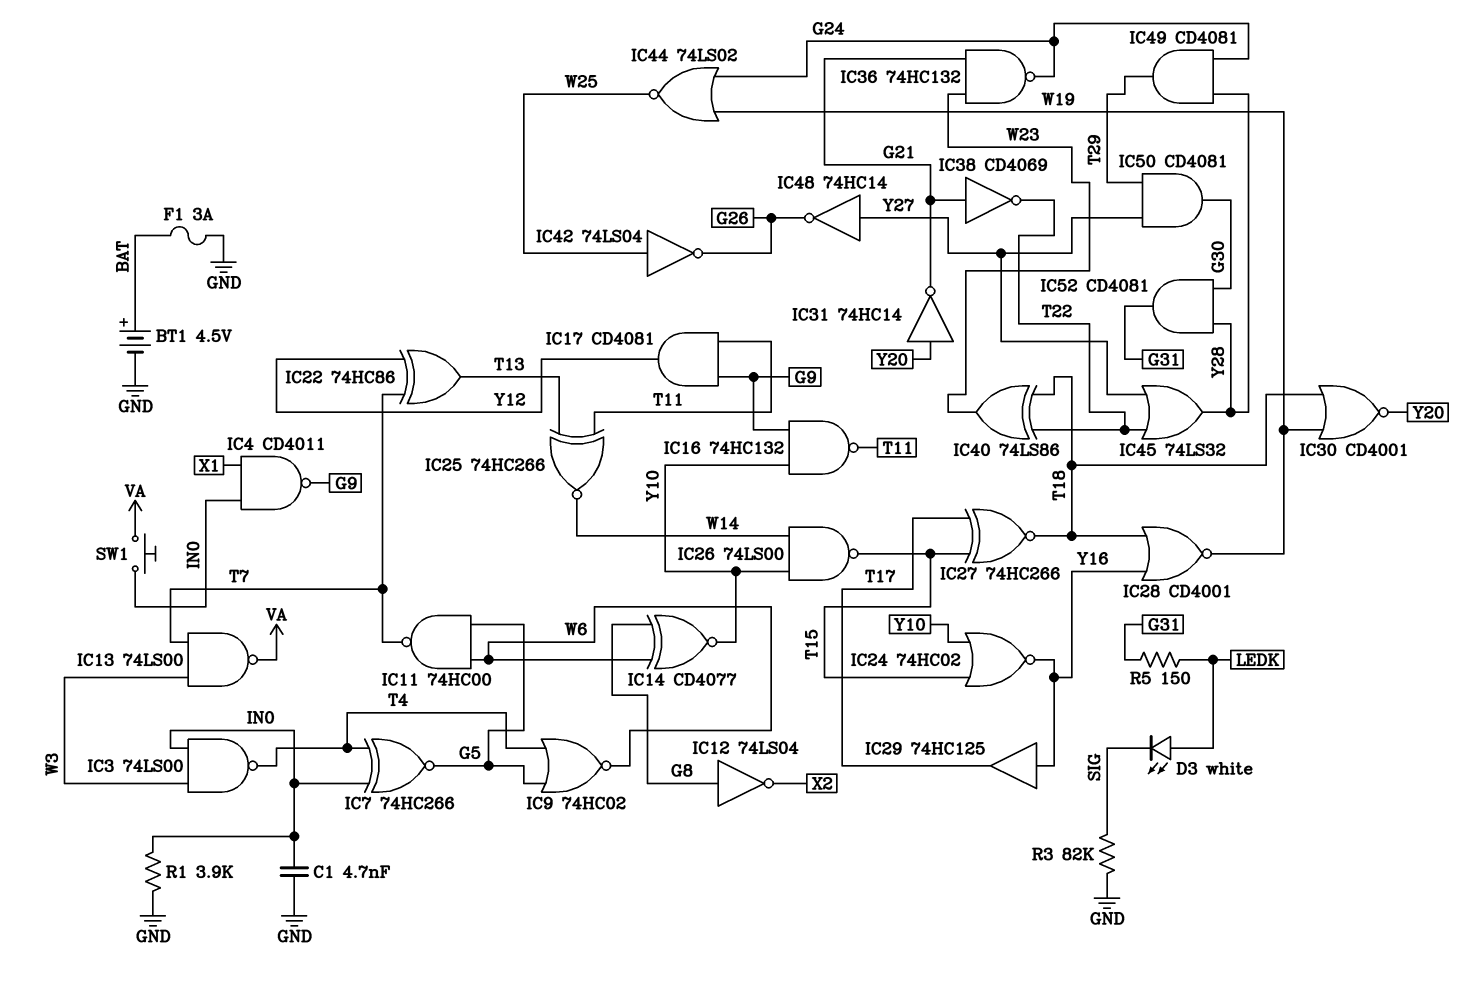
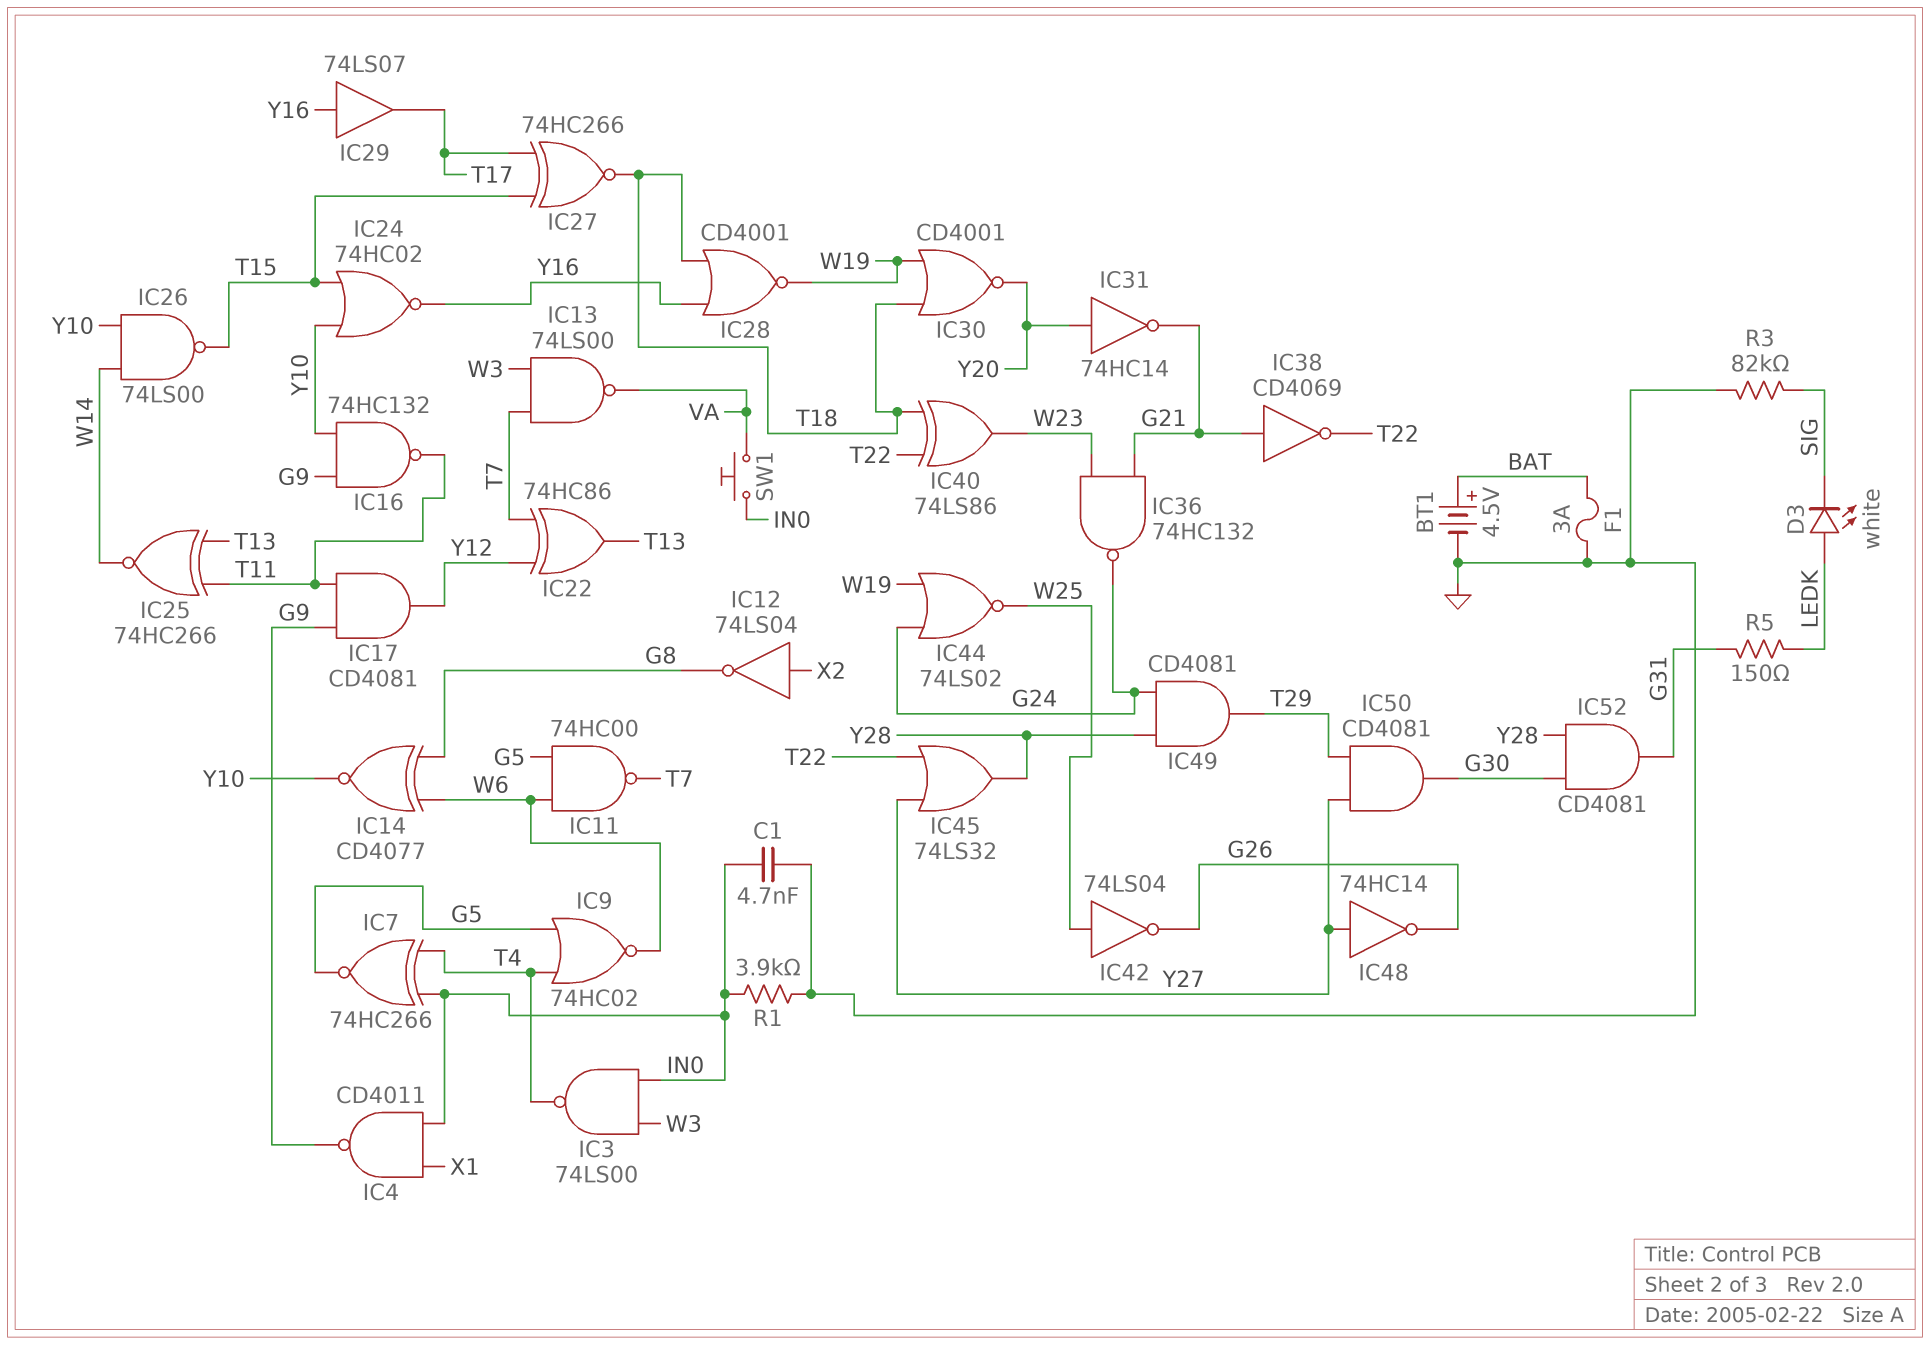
IC12: NOT 74LS04 (in G8, out X2) -> NOT 74LS04 (in X2, out G8)
IC29: buffer 74HC125 (in Y16, out T17) -> buffer 74LS07 (in Y16, out T17)

